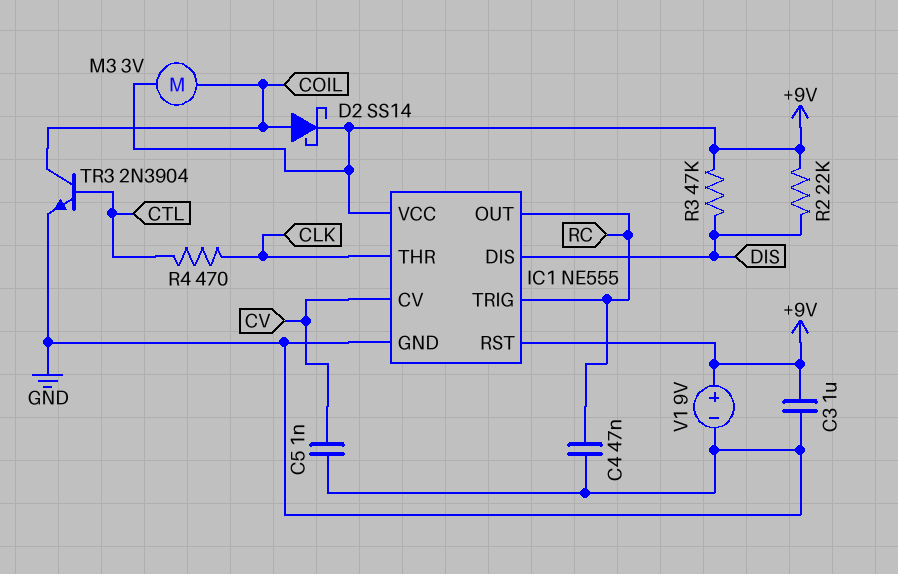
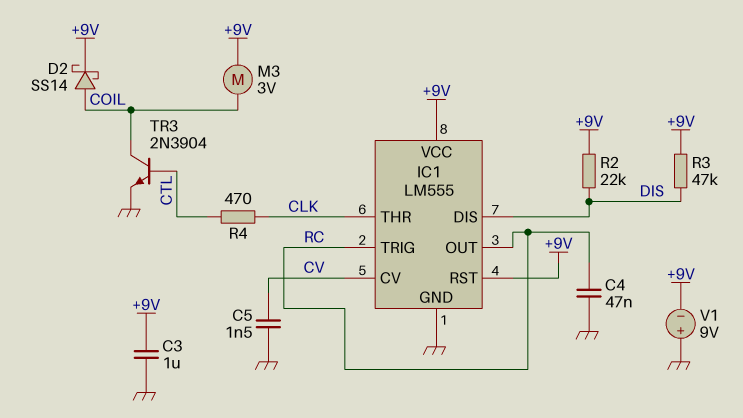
C5: 1nF (CV, GND) -> 1.5nF (CV, GND)
IC1: NE555 -> LM555
V1: 9V (plus +9V, minus GND) -> 9V (plus GND, minus +9V)

